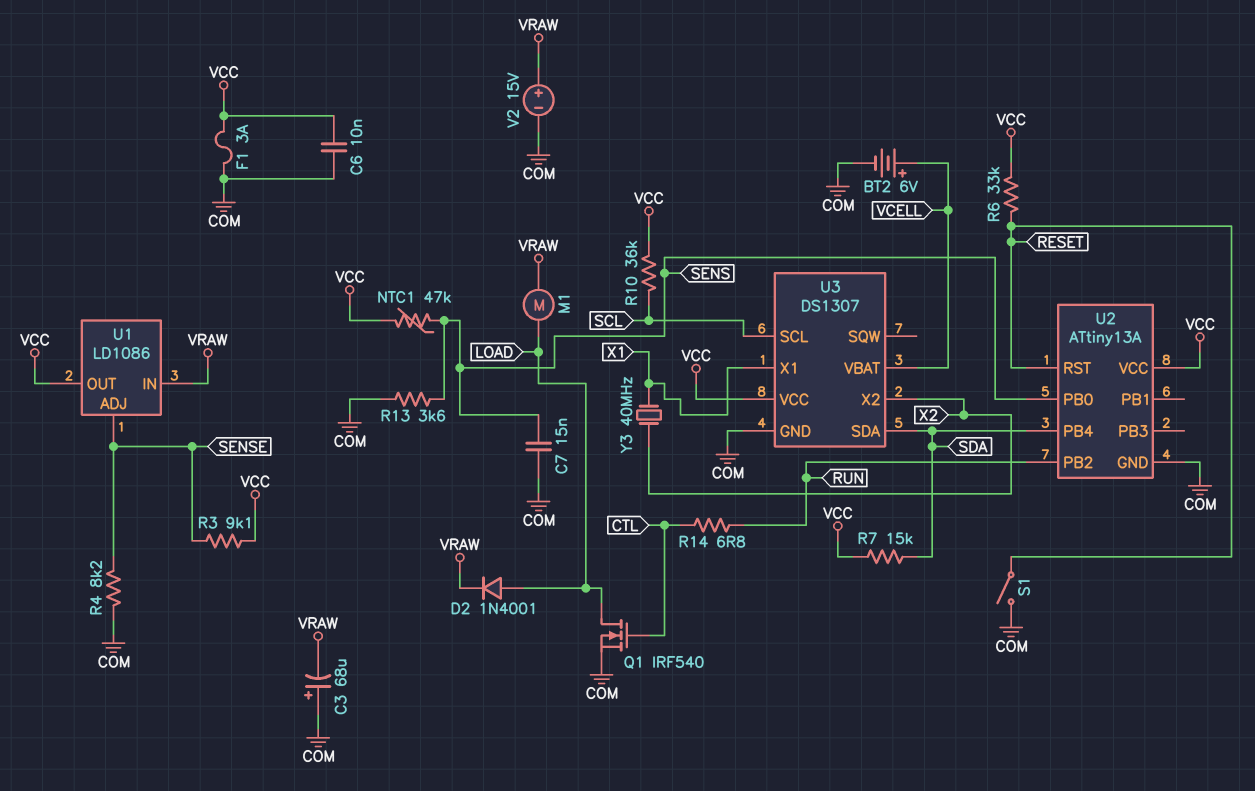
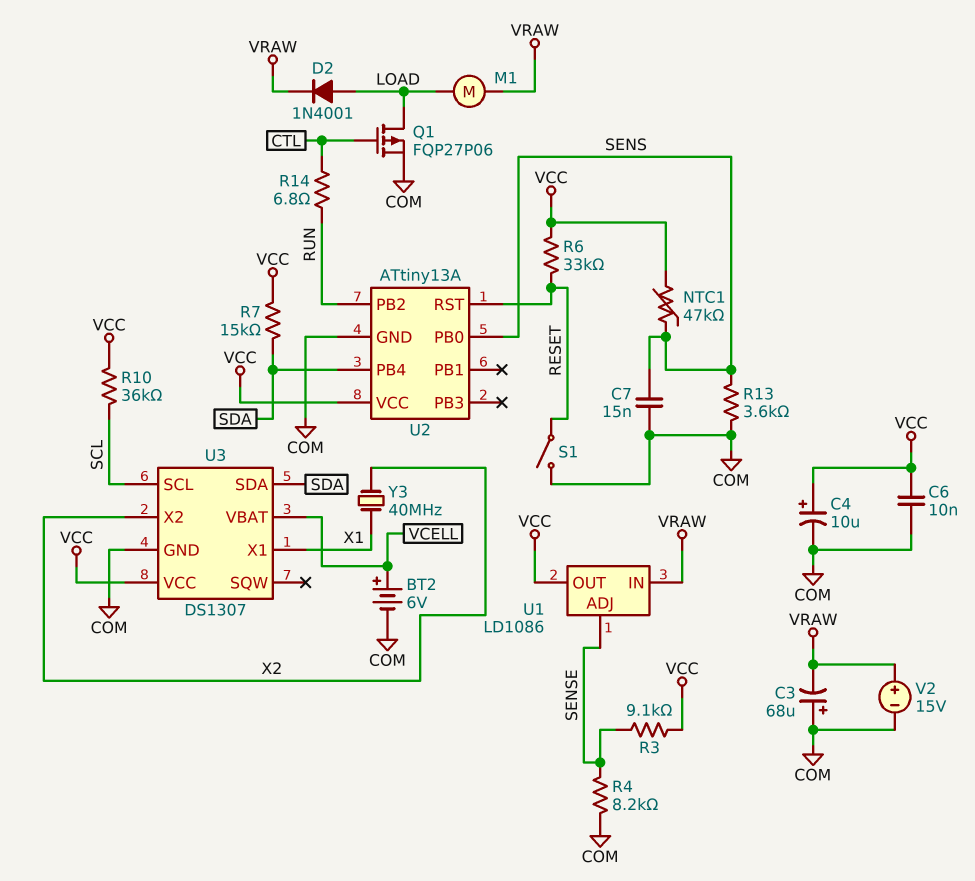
C4: none -> 10uF (plus VCC, minus COM)
F1: 3A (COM, VCC) -> none
Q1: NMOS IRF540 (G CTL, D LOAD, S COM) -> PMOS FQP27P06 (G CTL, D LOAD, S COM)

